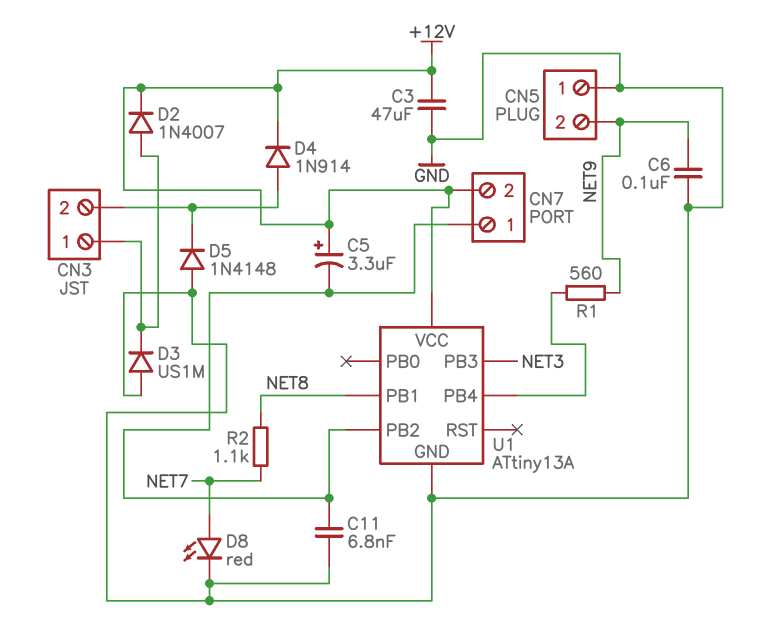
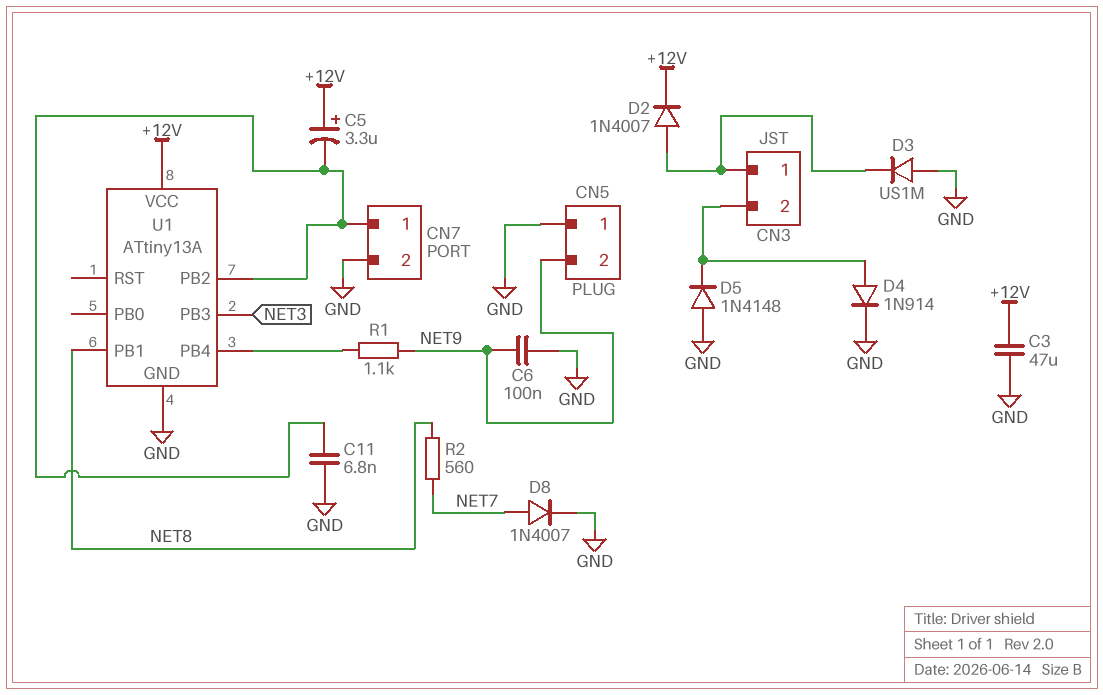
CN7 pin 2: +12V -> GND
D4: diode 1N914 (A CN3/2, K +12V) -> diode 1N914 (A CN3/2, K GND)
D8: LED red (A NET7, K GND) -> diode 1N4007 (A NET7, K GND)
R1: 560 (NET9, U1/PB4) -> 1.1k (NET9, U1/PB4)
R2: 1.1k (NET7, NET8) -> 560 (NET7, NET8)

